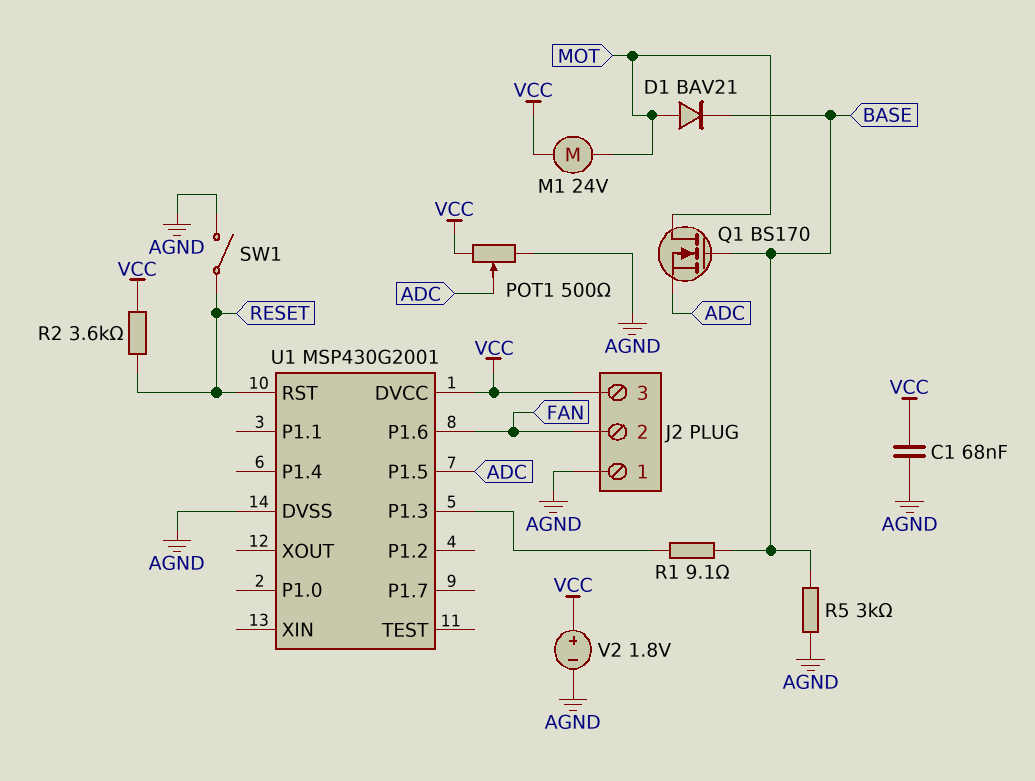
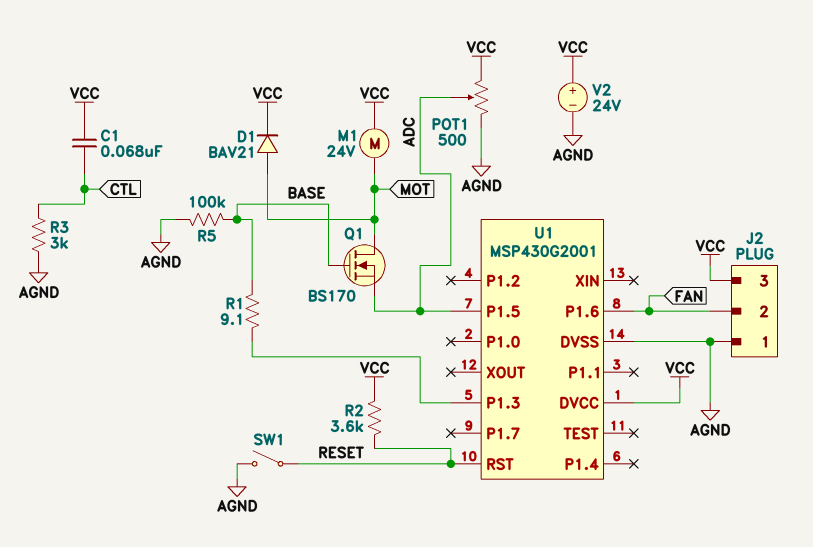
C1: 68nF (AGND, VCC) -> 68nF (CTL, VCC)
D1: diode BAV21 (A MOT, K BASE) -> diode BAV21 (A MOT, K VCC)
R3: none -> 3k (AGND, CTL)
R5: 3k (AGND, BASE) -> 100k (AGND, BASE)
V2: 1.8V (plus VCC, minus AGND) -> 24V (plus VCC, minus AGND)

